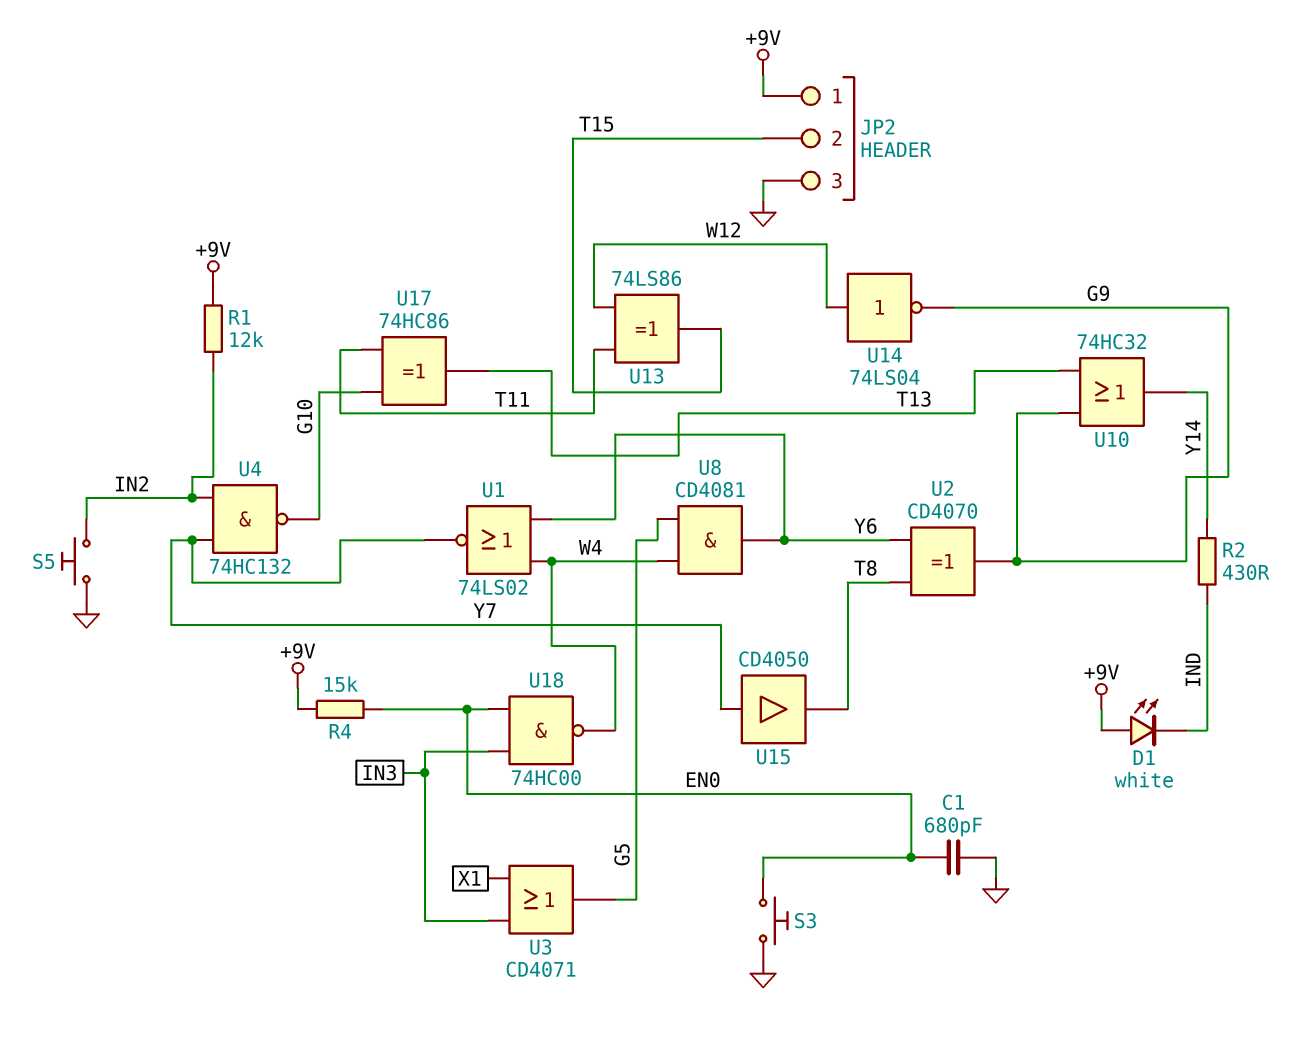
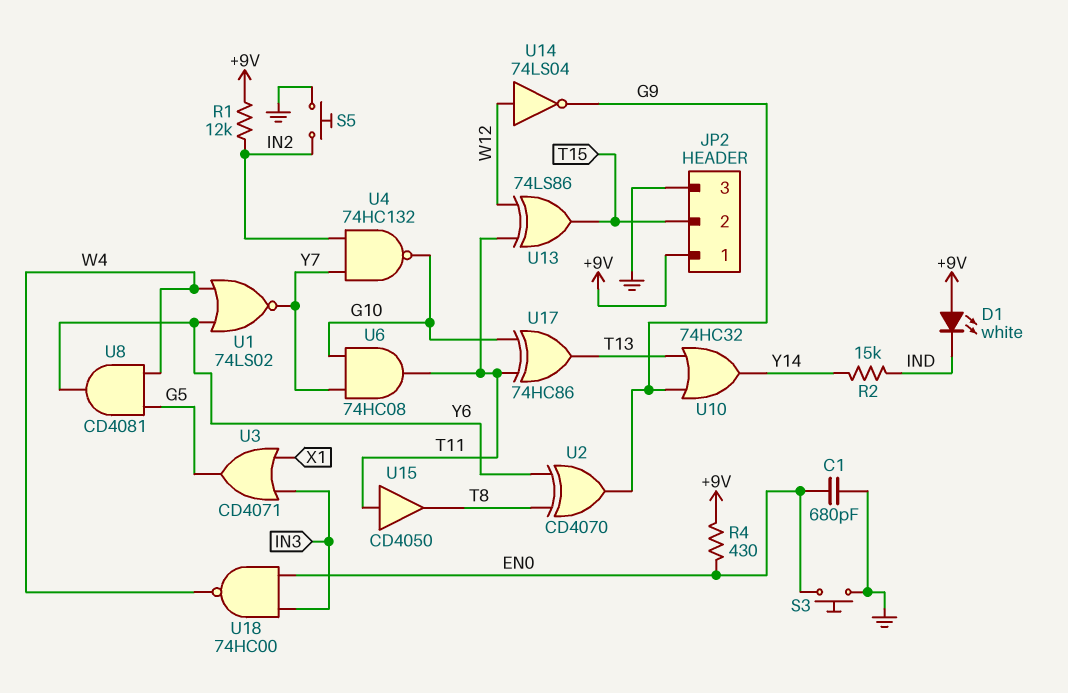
R2: 430 (IND, Y14) -> 15k (IND, Y14)
R4: 15k (+9V, EN0) -> 430 (+9V, EN0)
U6: none -> AND 74HC08 (in G10, in Y7, out T11)
U15: buffer CD4050 (in Y7, out T8) -> buffer CD4050 (in T11, out T8)

